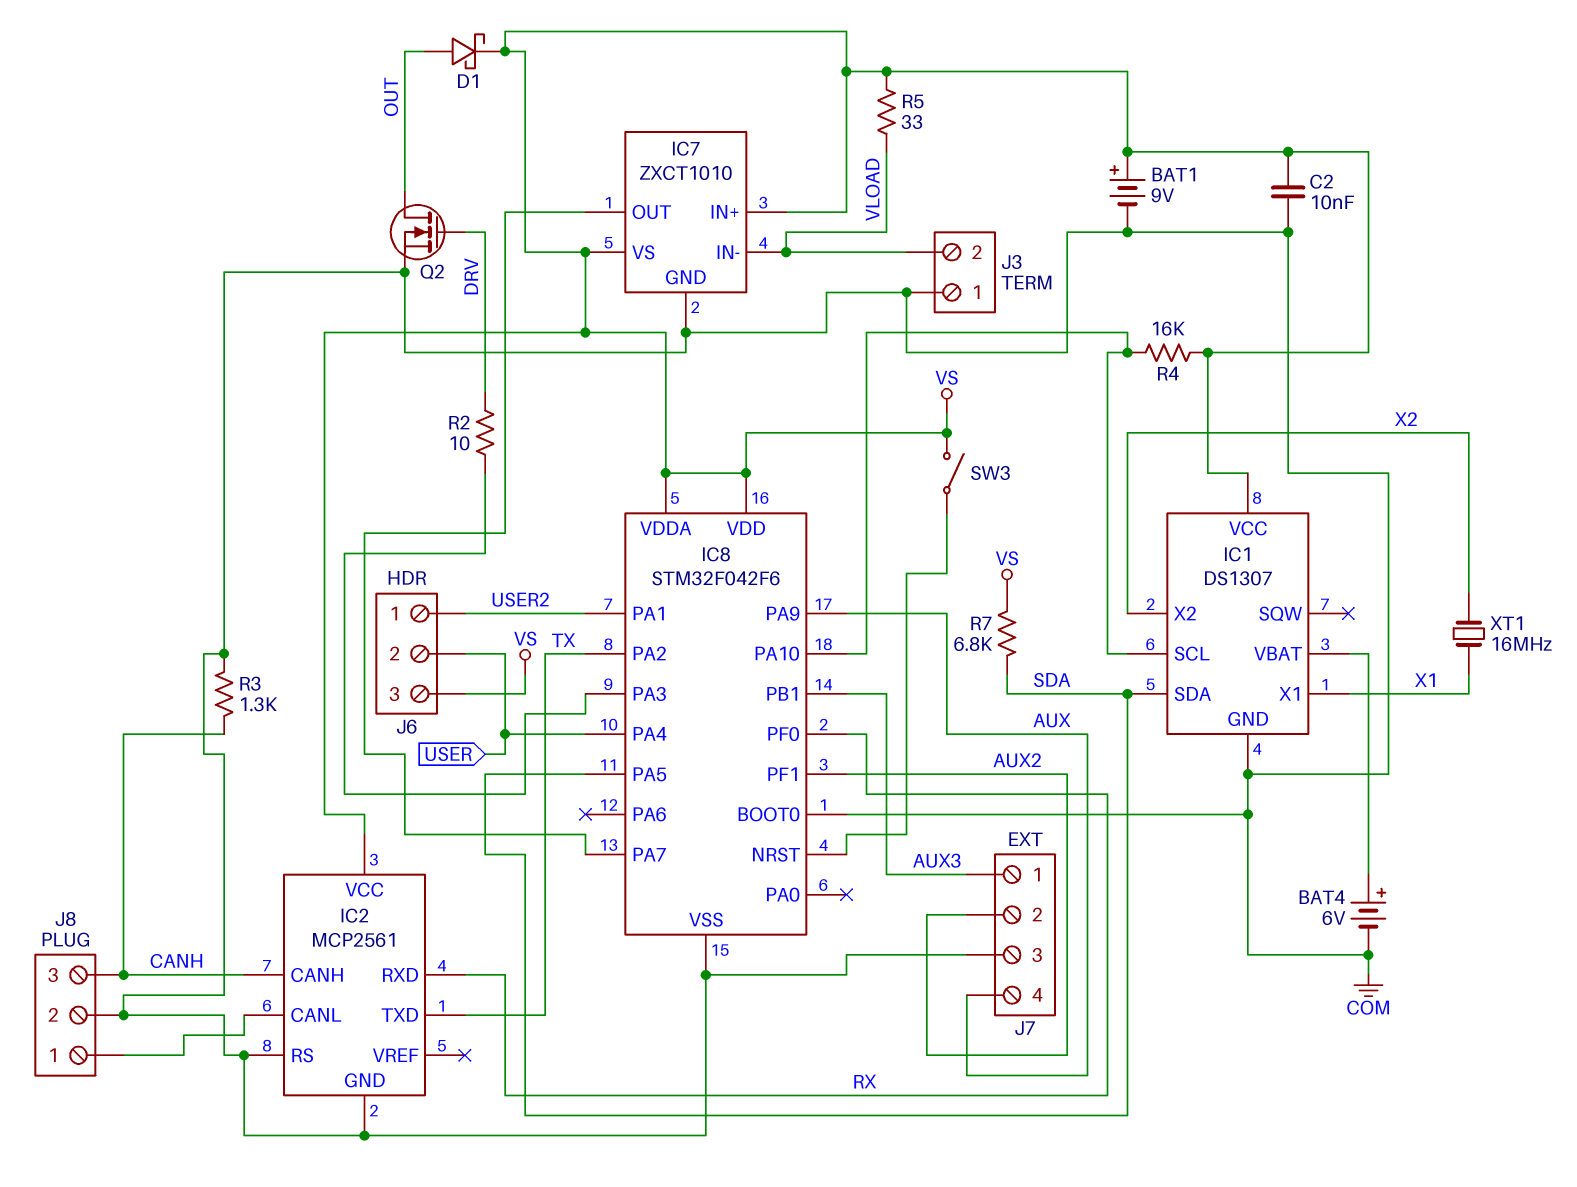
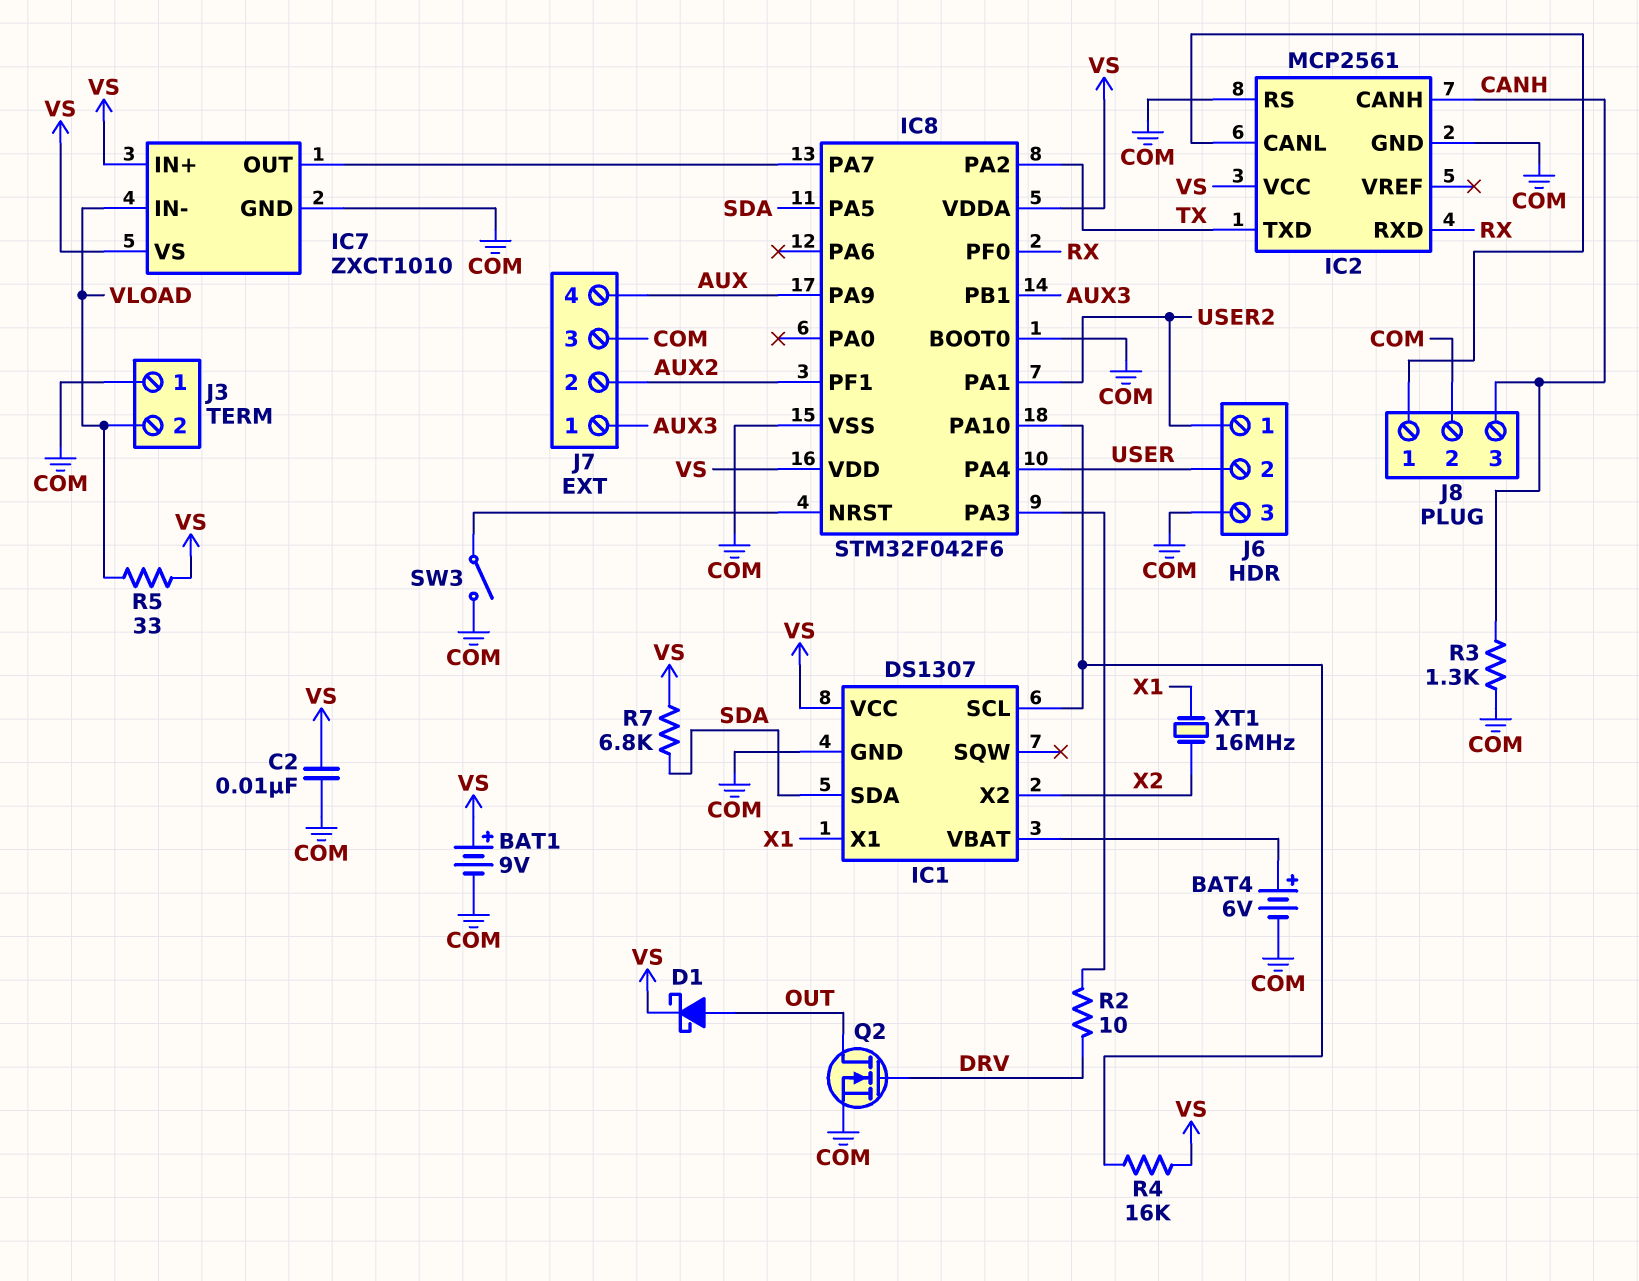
J6 pin 3: VS -> COM
SW3: switch (IC8/NRST, VS) -> switch (COM, IC8/NRST)

